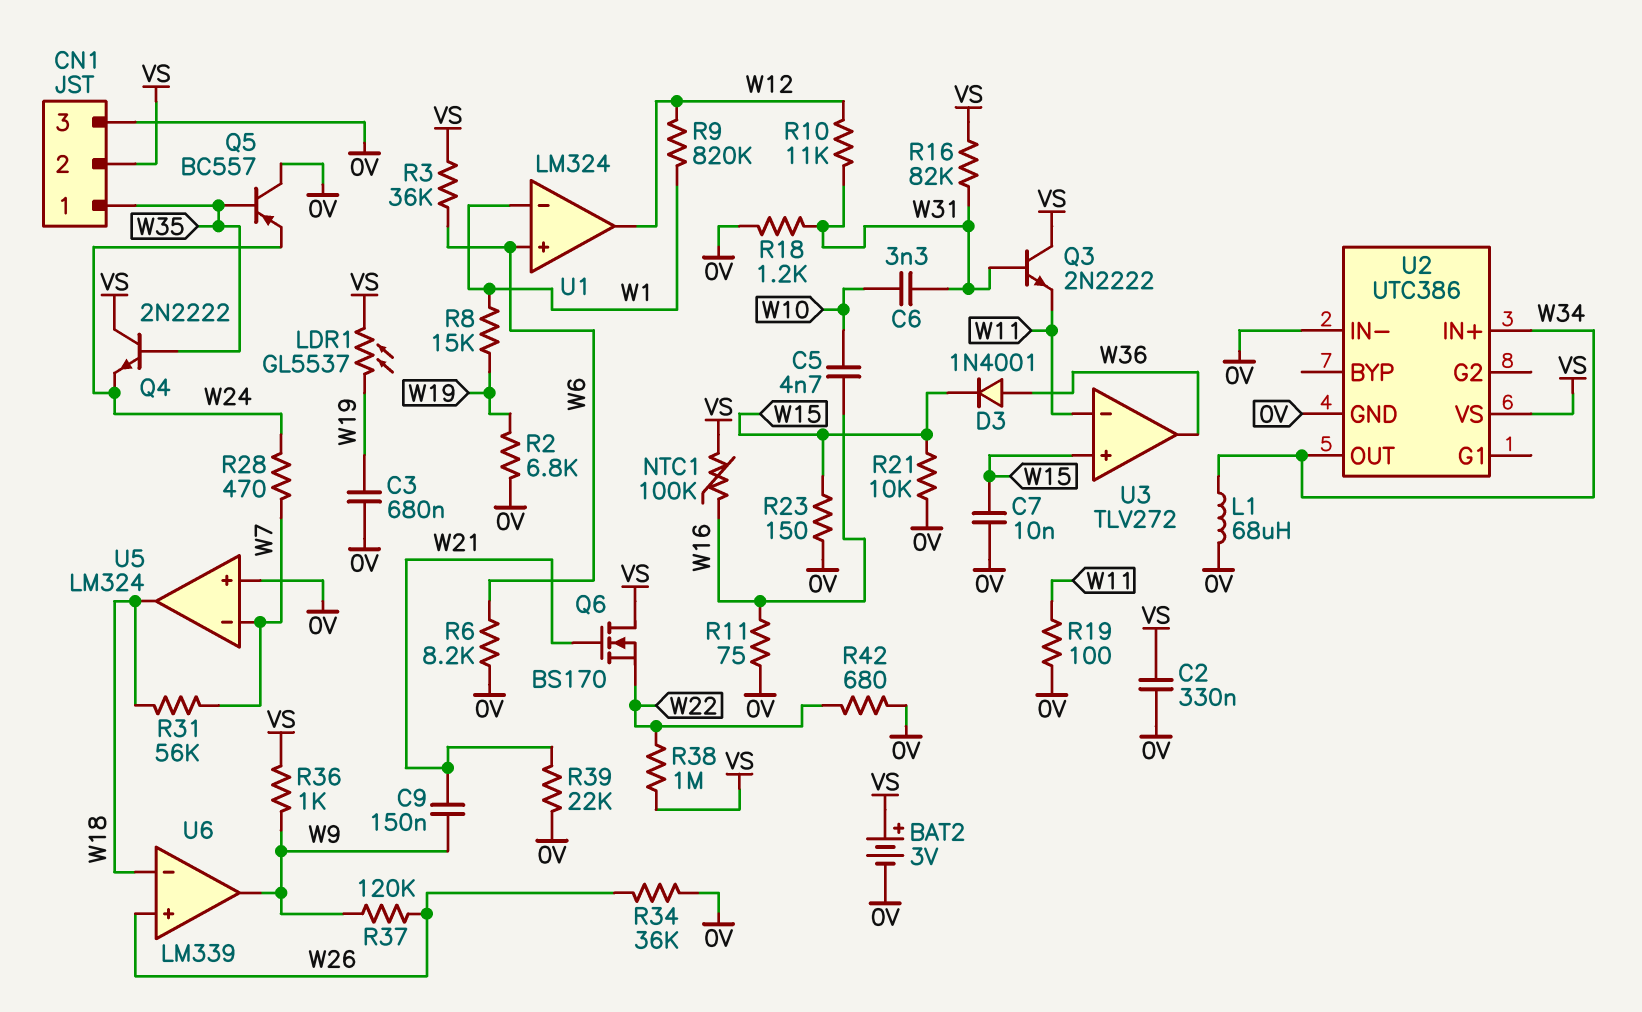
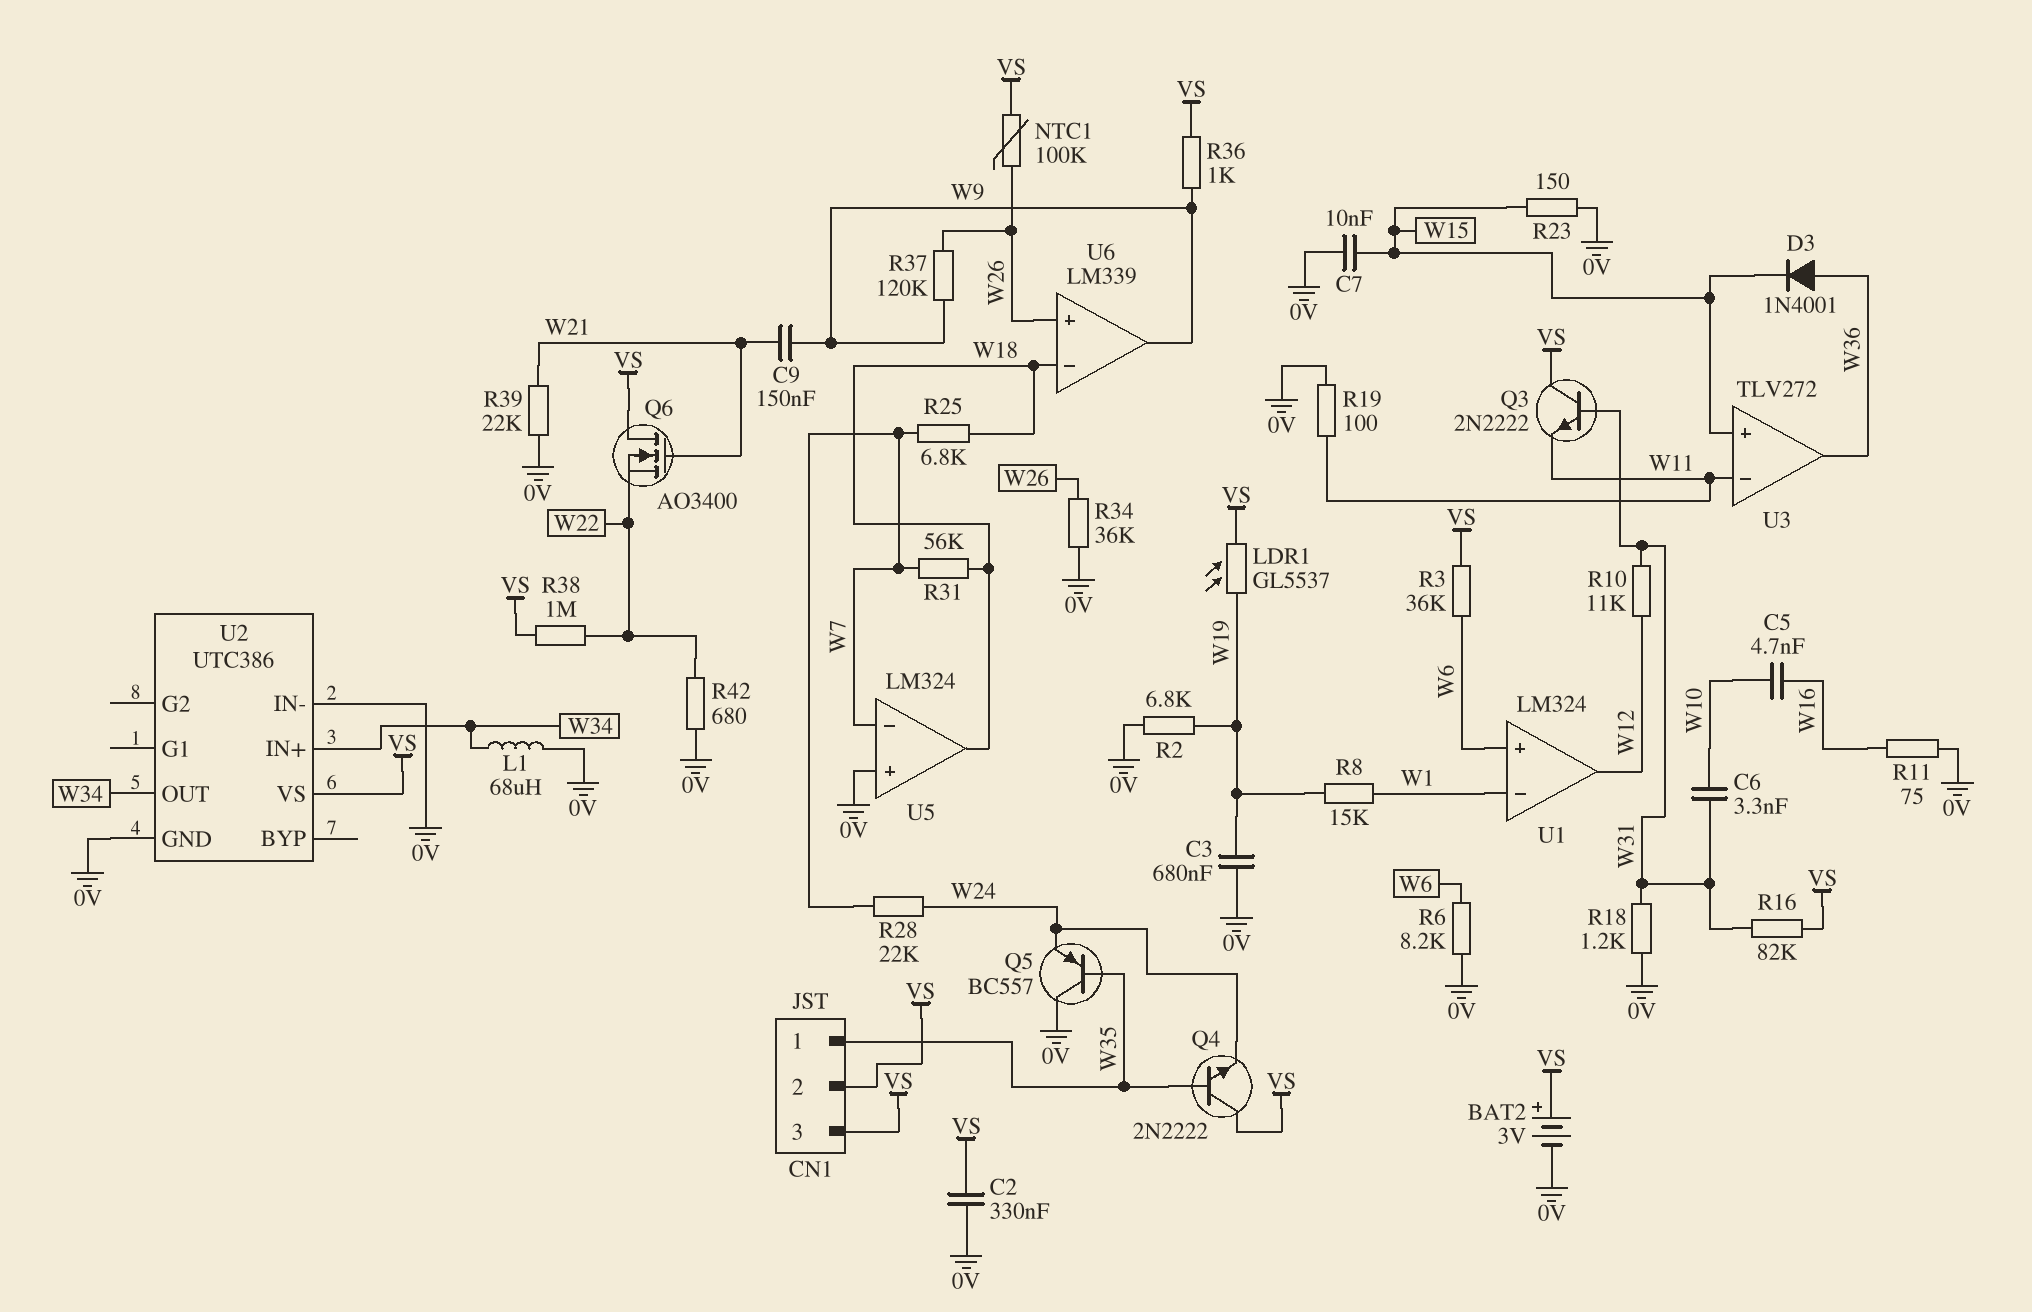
CN1 pin 3: 0V -> VS
NTC1: 100k (VS, W16) -> 100k (VS, W26)
Q6: NMOS BS170 (G W21, D VS, S W22) -> NMOS AO3400 (G W21, D VS, S W22)
R9: 820k (W1, W12) -> none
R21: 10k (0V, W15) -> none
R25: none -> 6.8k (W7, W18)
R28: 470 (W7, W24) -> 22k (W7, W24)

